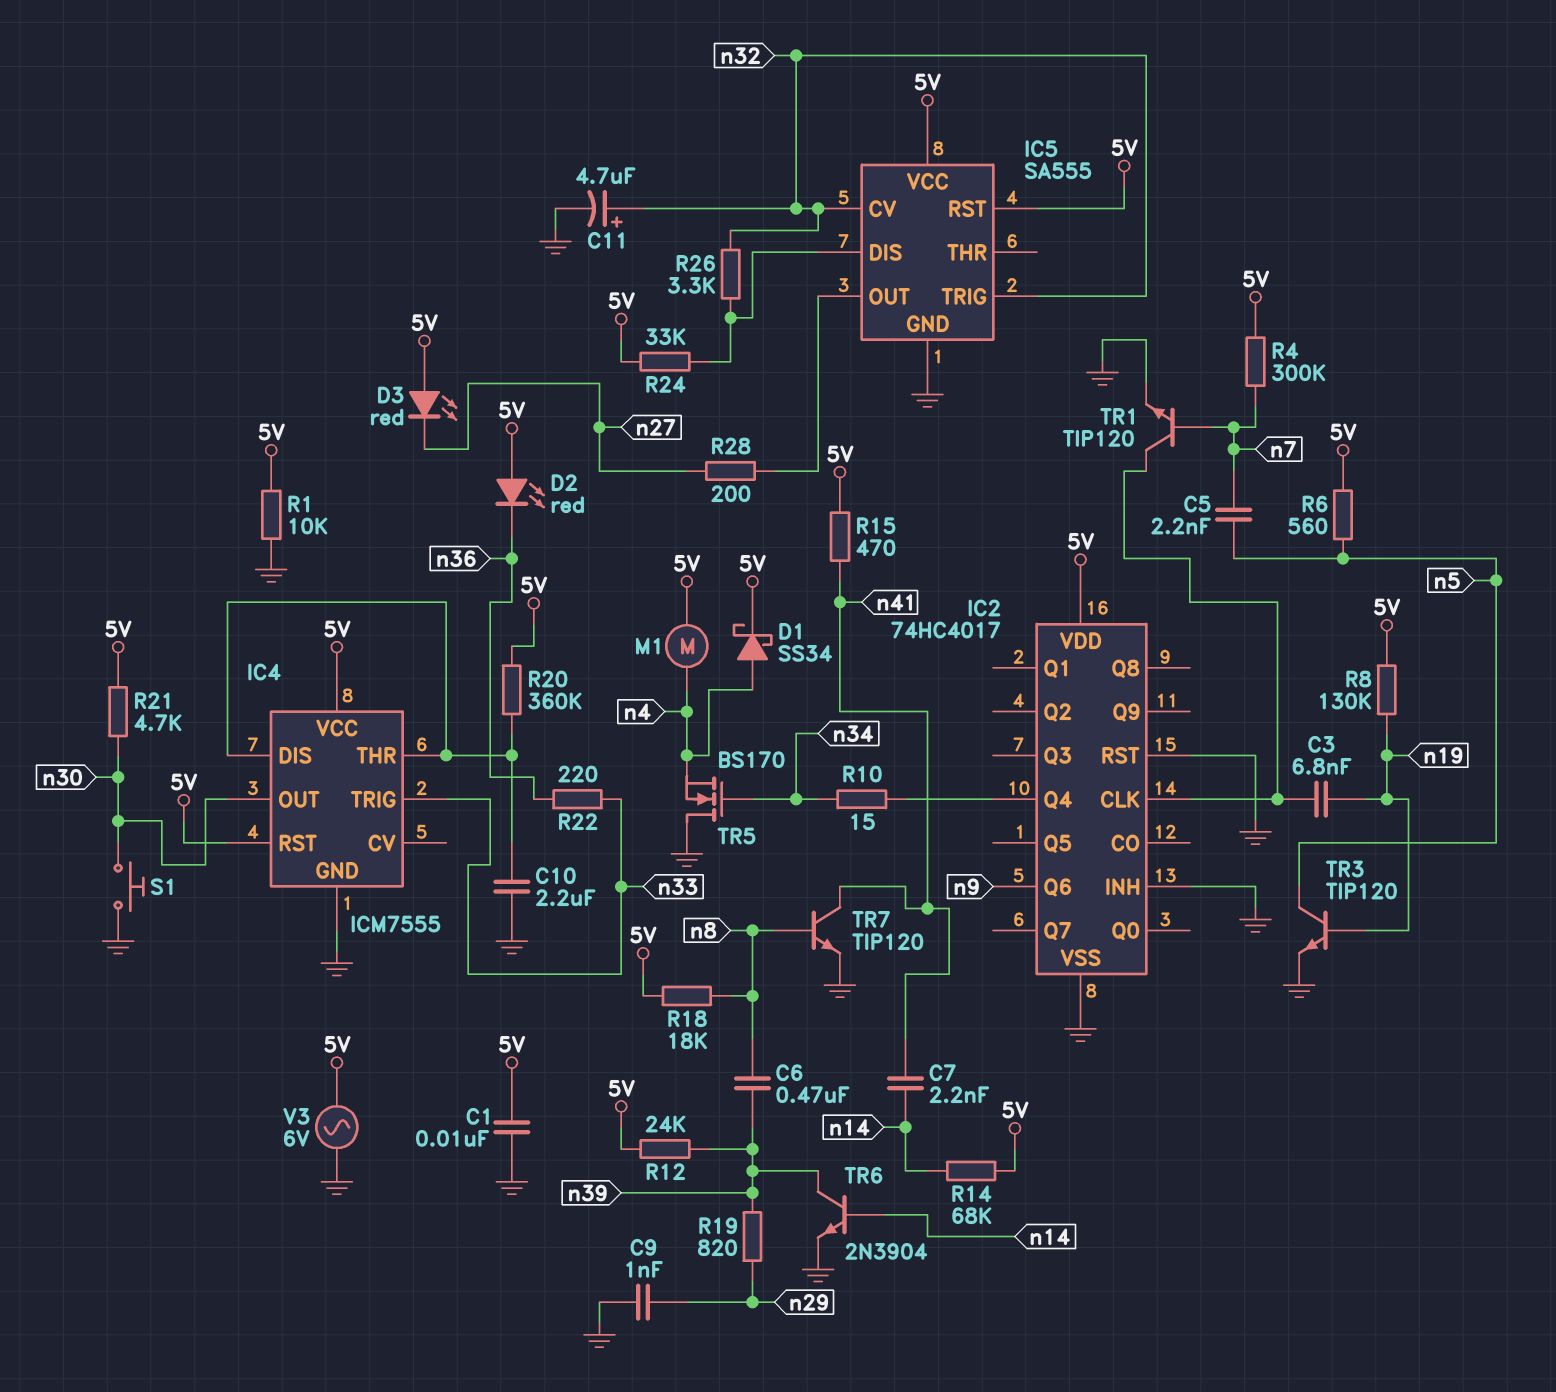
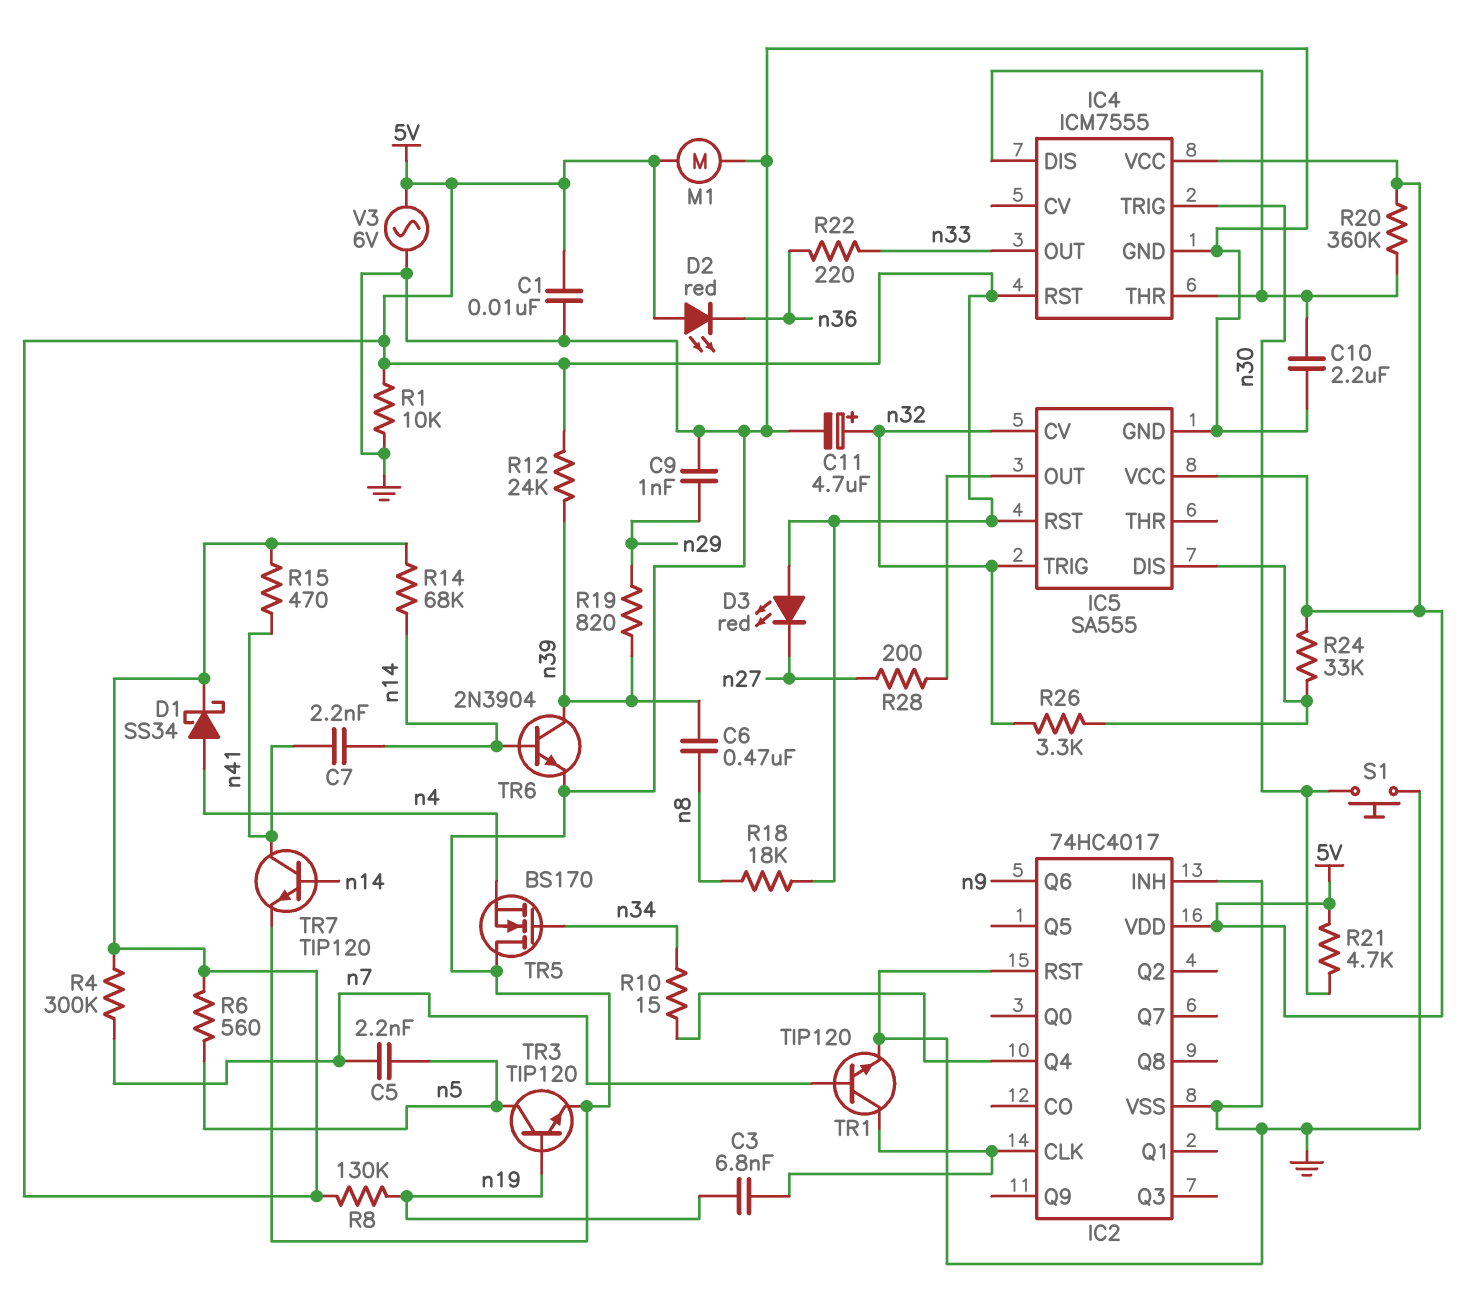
IC4 pin OUT: n30 -> n33
IC4 pin TRIG: n33 -> n30
M1: motor (5V, n4) -> motor (5V, GND)
TR7: NPN TIP120 (B n8, C n41, E GND) -> NPN TIP120 (B n14, C n41, E GND)

